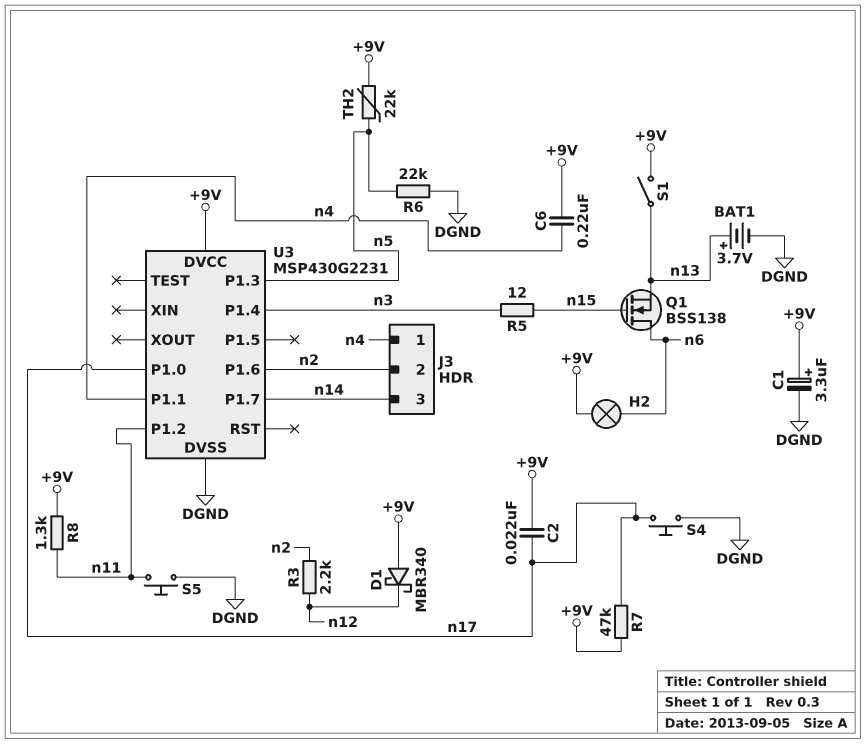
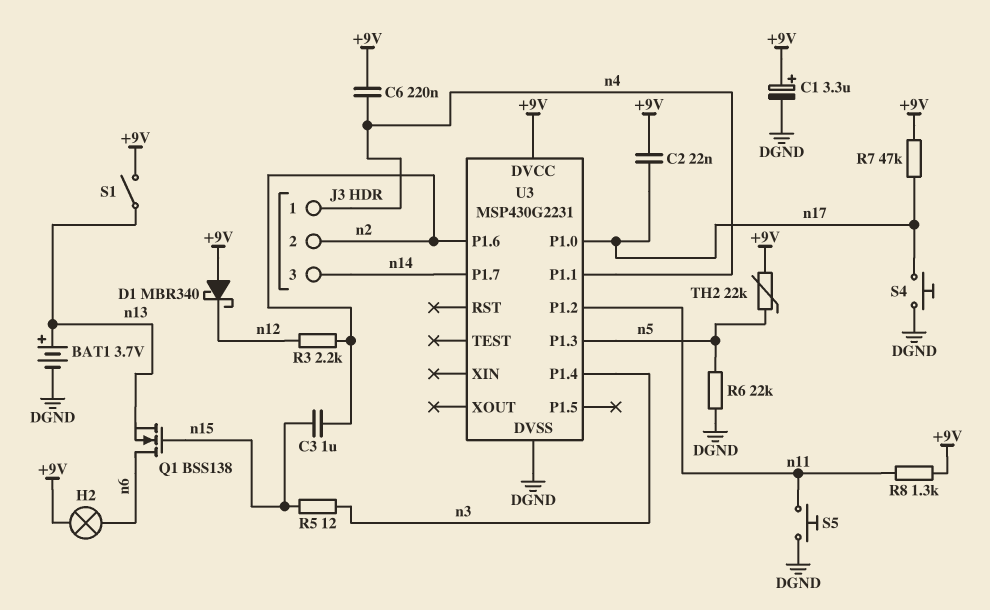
C3: none -> 1uF (n2, n15)

